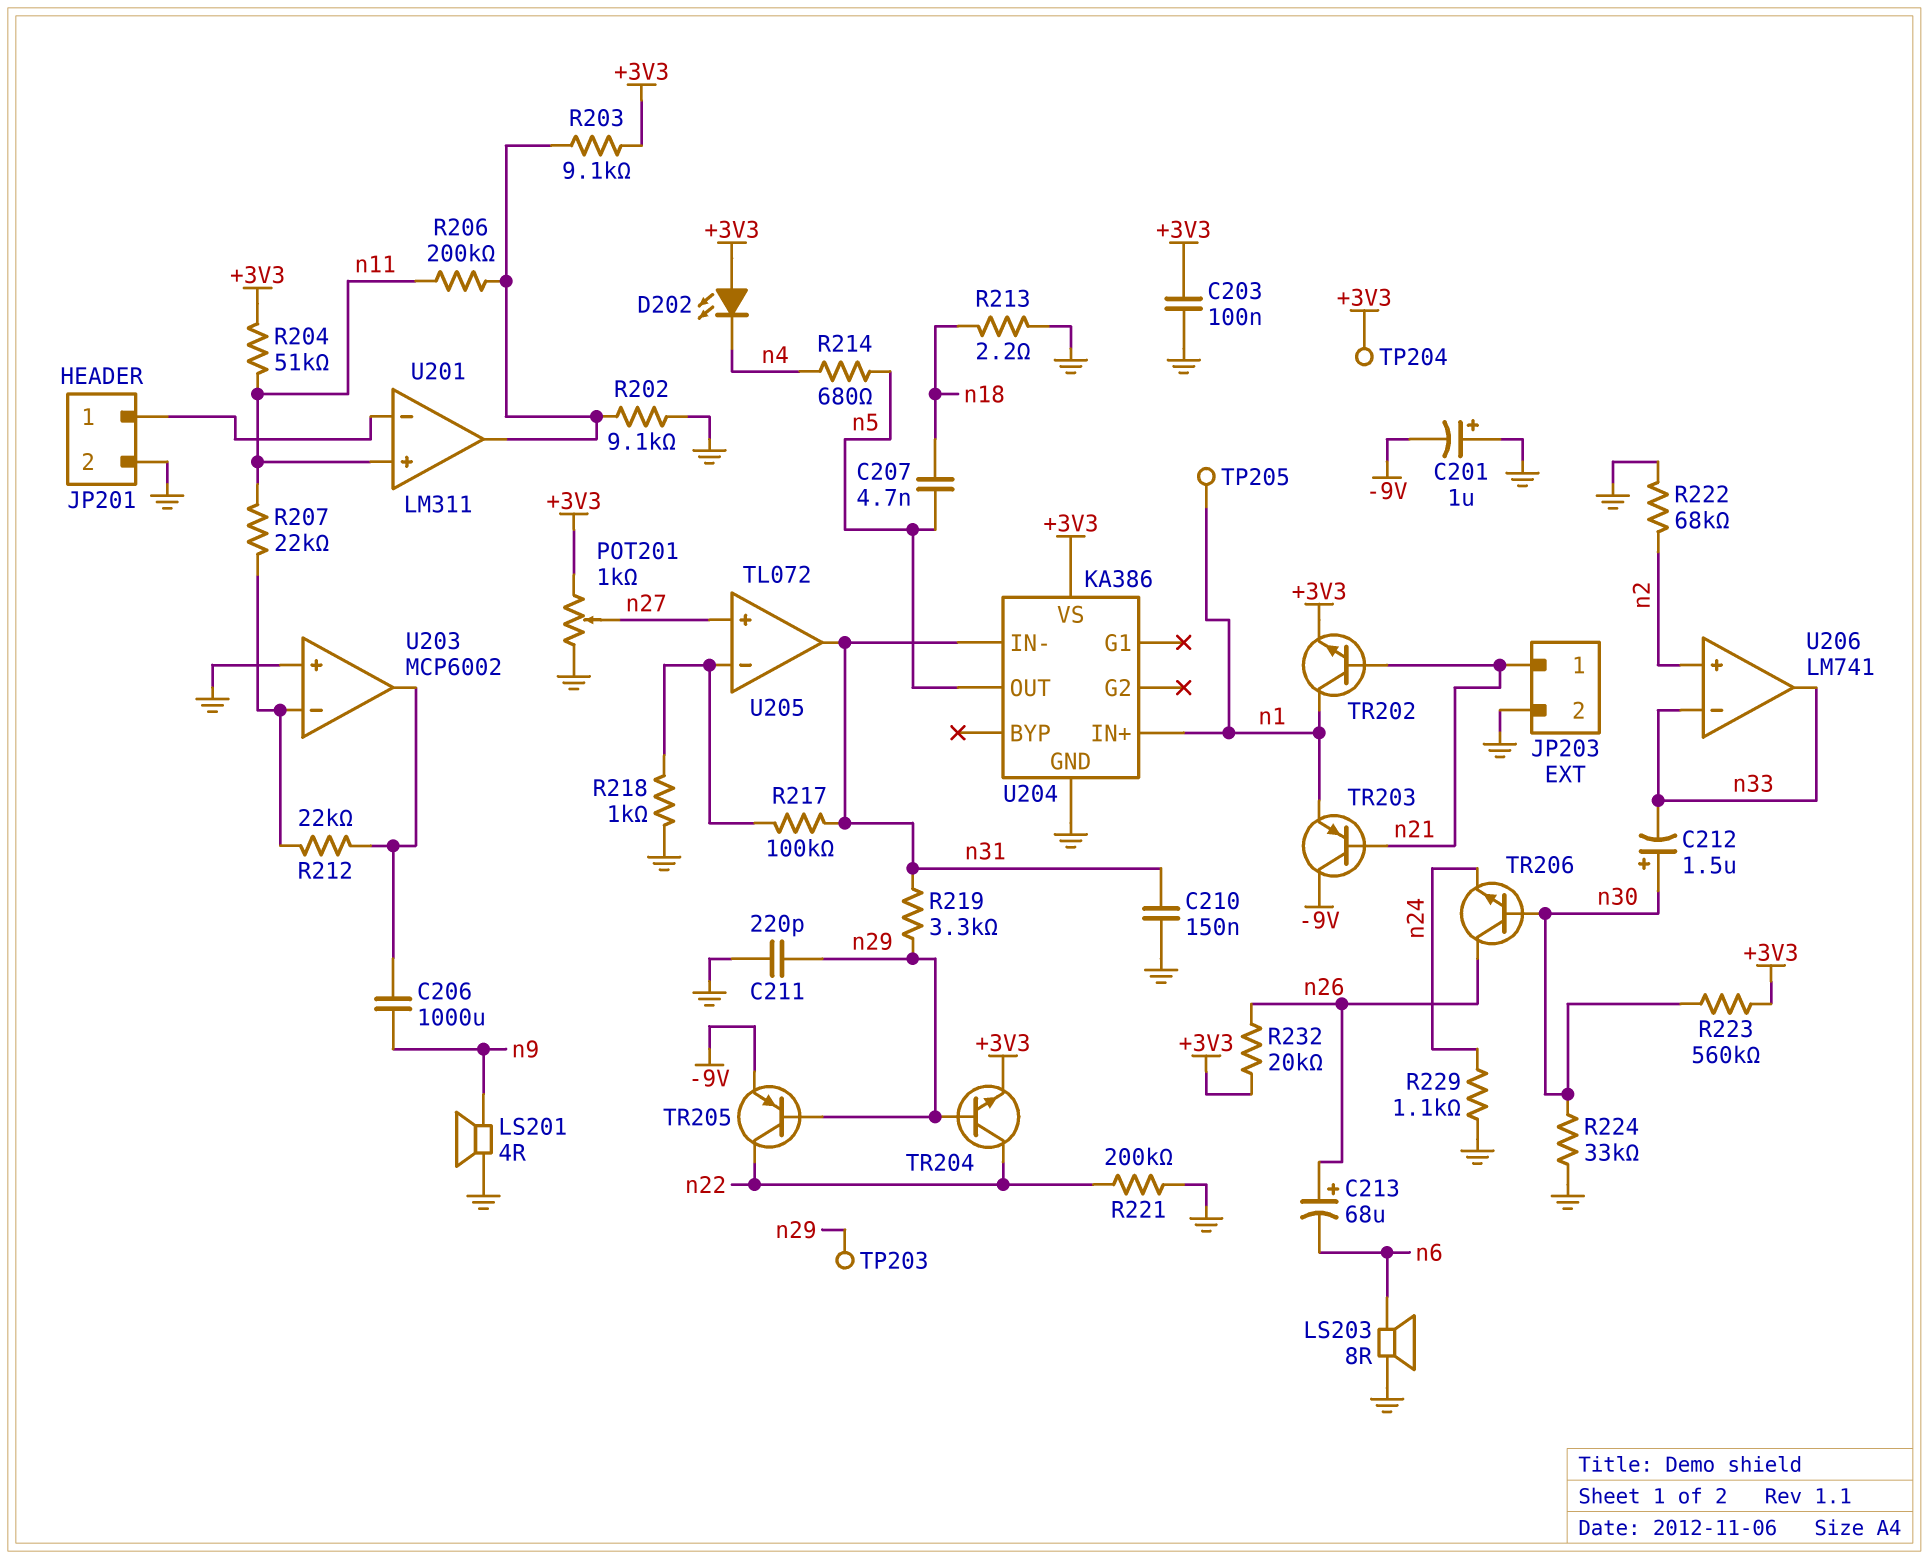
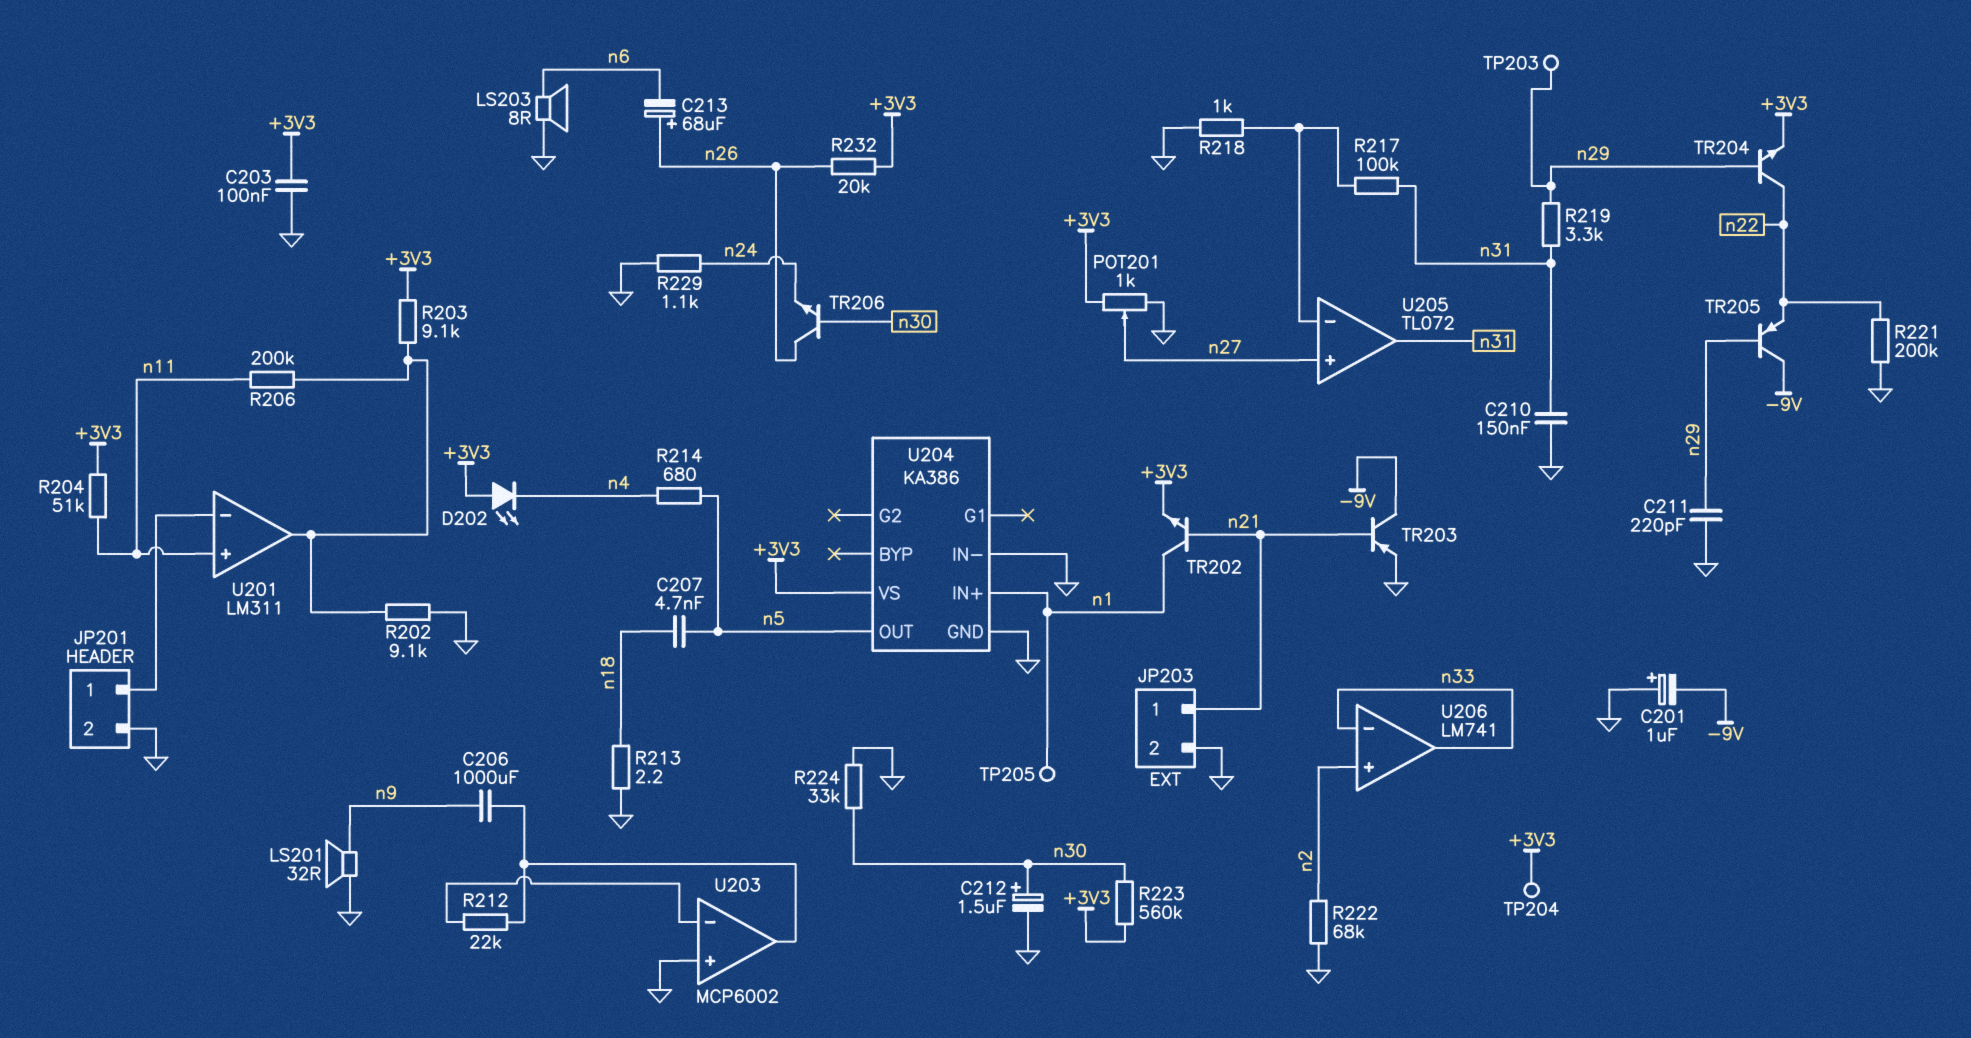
C212: 1.5uF (plus n30, minus n33) -> 1.5uF (plus n30, minus GND)
LS201: speaker 4R (GND, n9) -> speaker 32R (GND, n9)
R207: 22k (U203/in-, n11) -> none
TR203: PNP (B n21, C -9V, E n1) -> PNP (B n21, C -9V, E GND)
TR205: PNP (B n29, C n22, E -9V) -> PNP (B n29, C -9V, E n22)
U204 pin IN-: n31 -> GND

